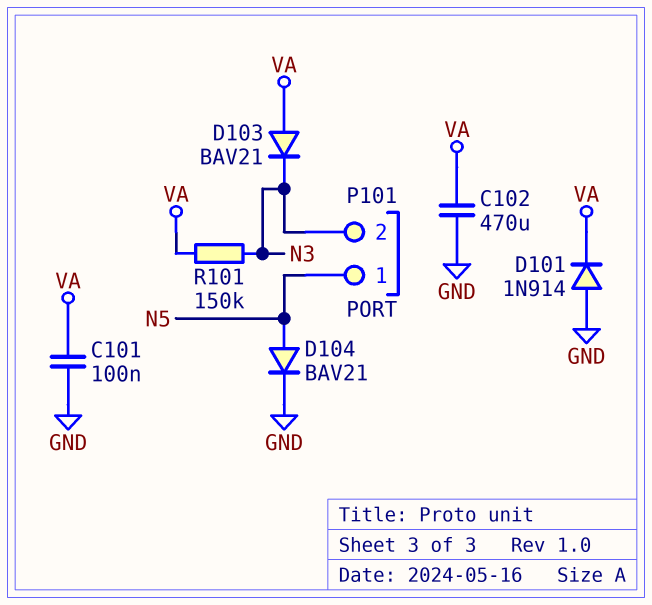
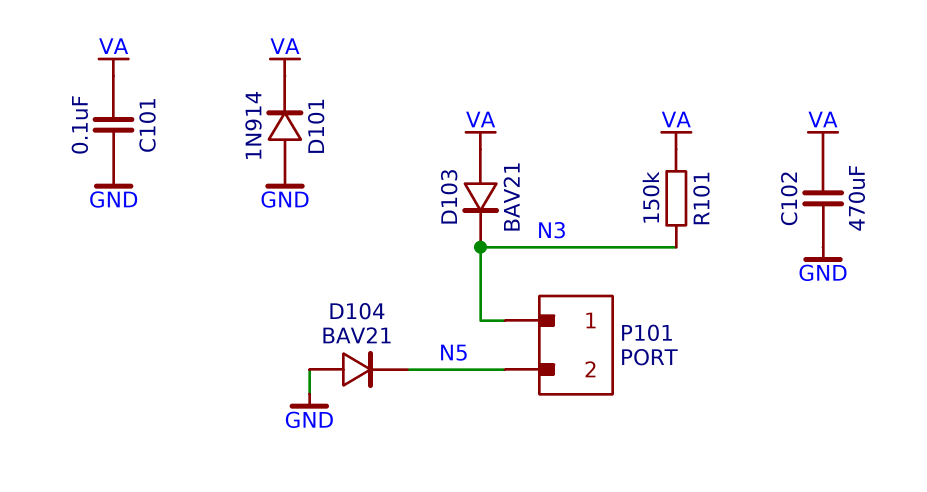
D104: diode BAV21 (A N5, K GND) -> diode BAV21 (A GND, K N5)
P101 pin 1: N5 -> N3
P101 pin 2: N3 -> N5

